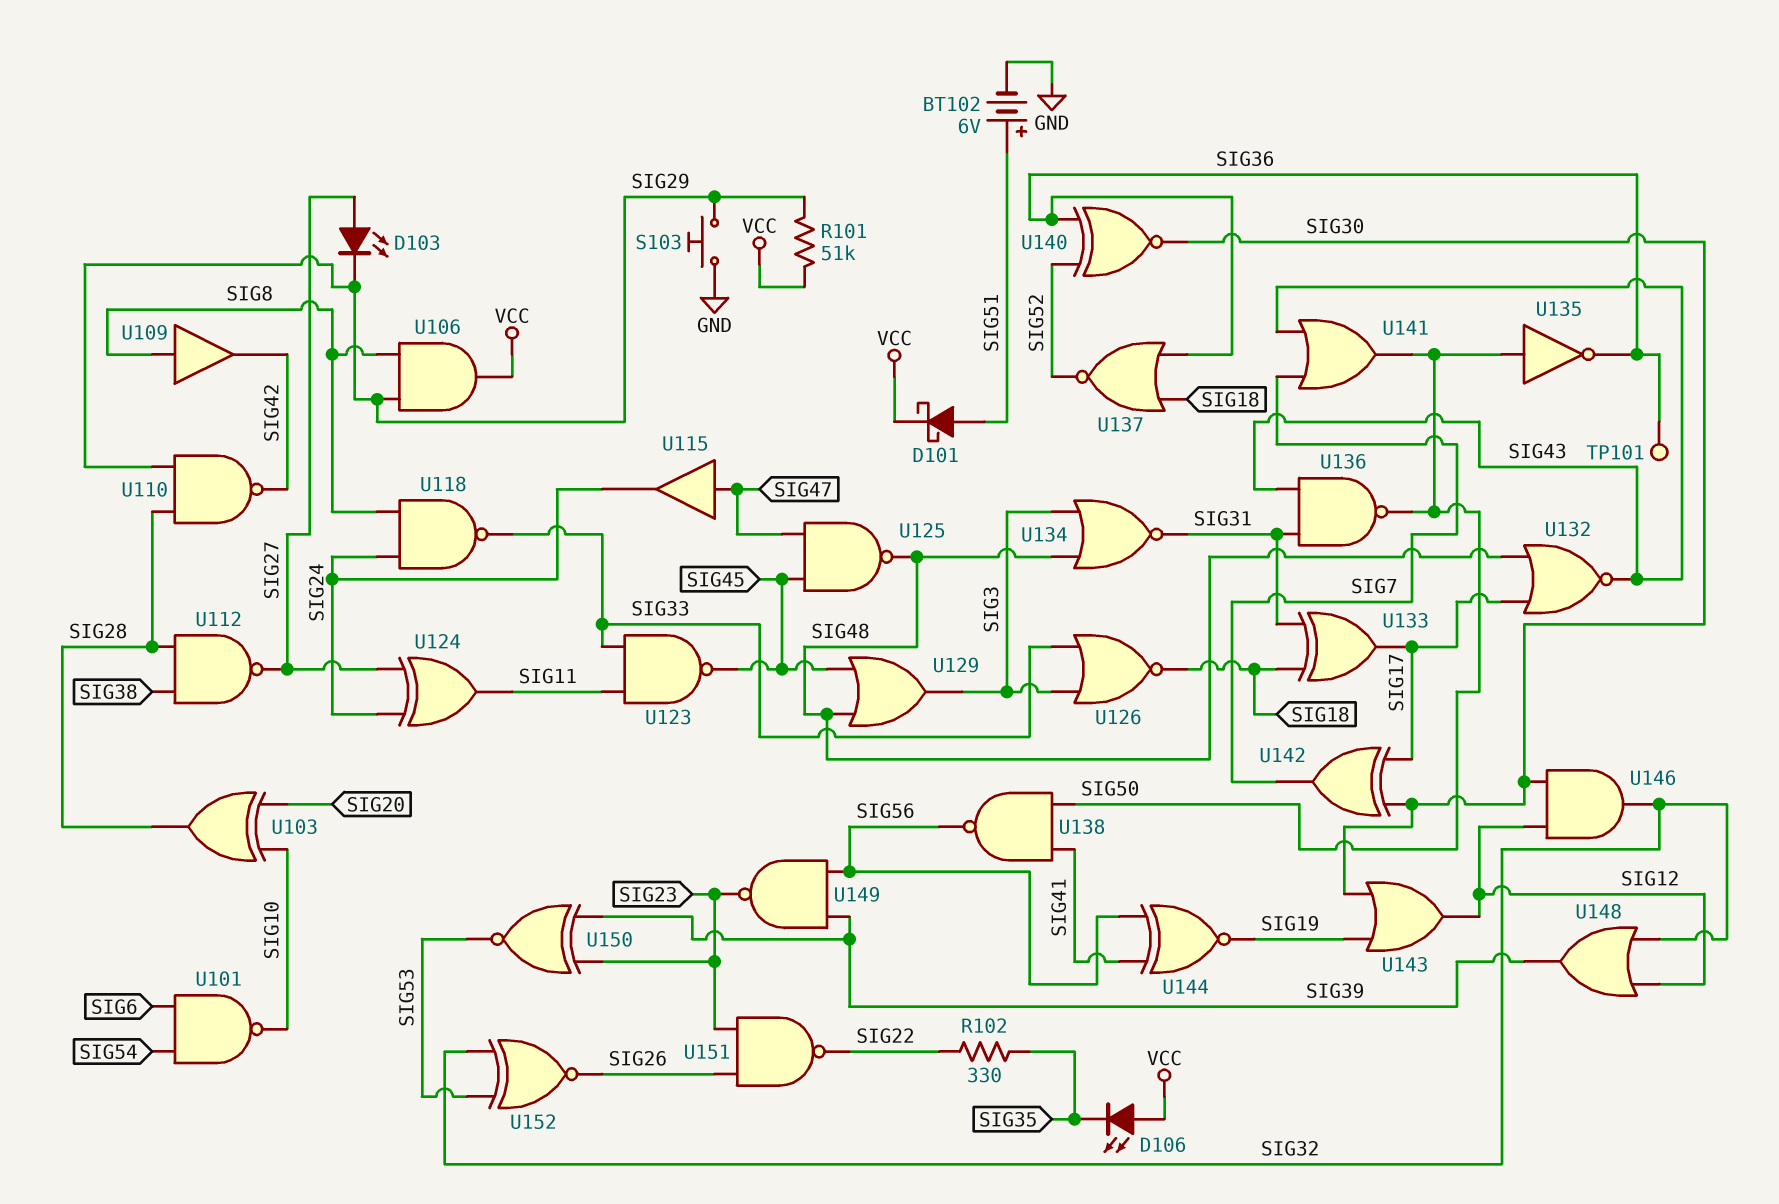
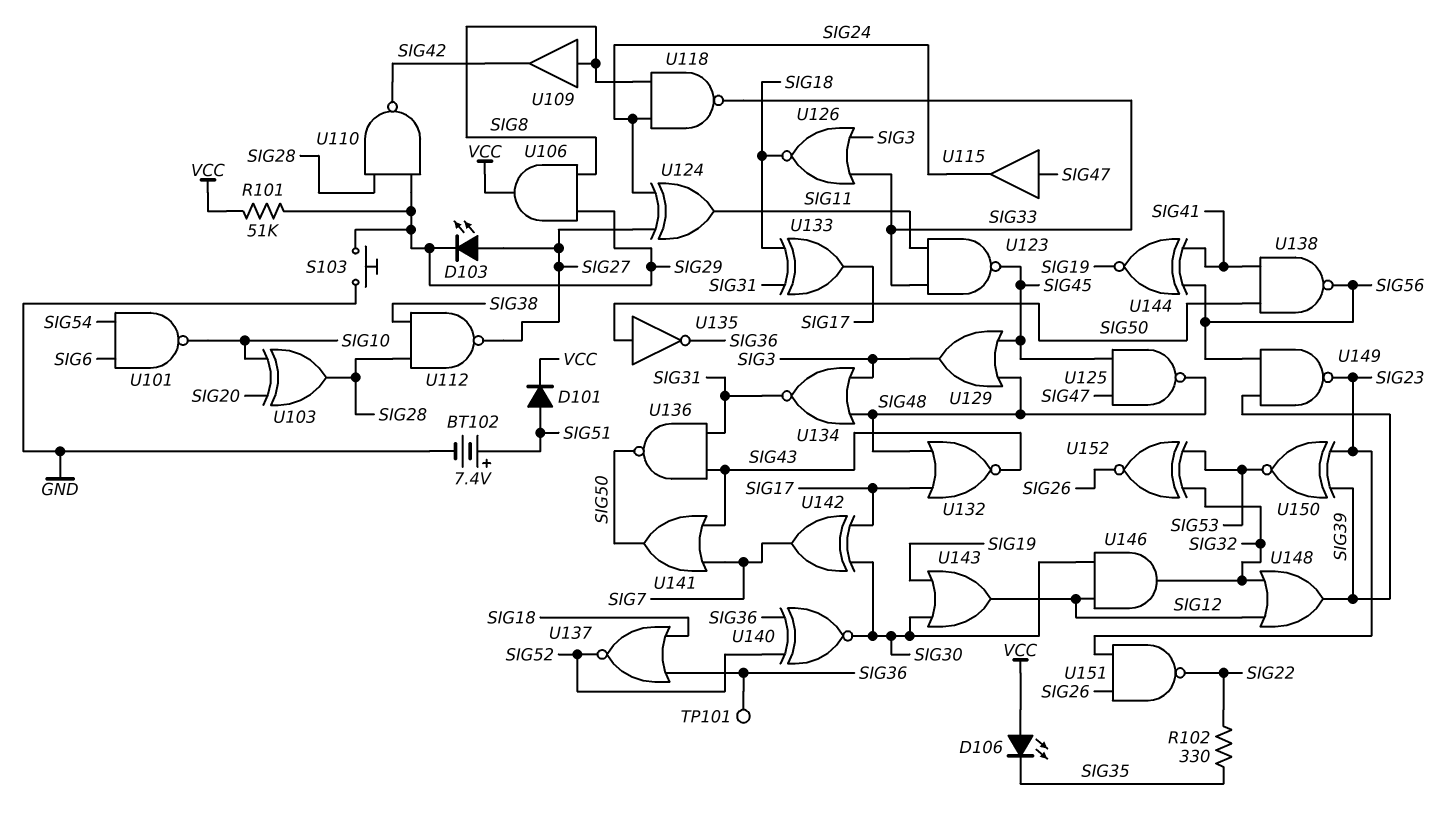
BT102: 6V (plus SIG51, minus GND) -> 7.4V (plus SIG51, minus GND)
D101: schottky (A SIG51, K VCC) -> diode (A SIG51, K VCC)

